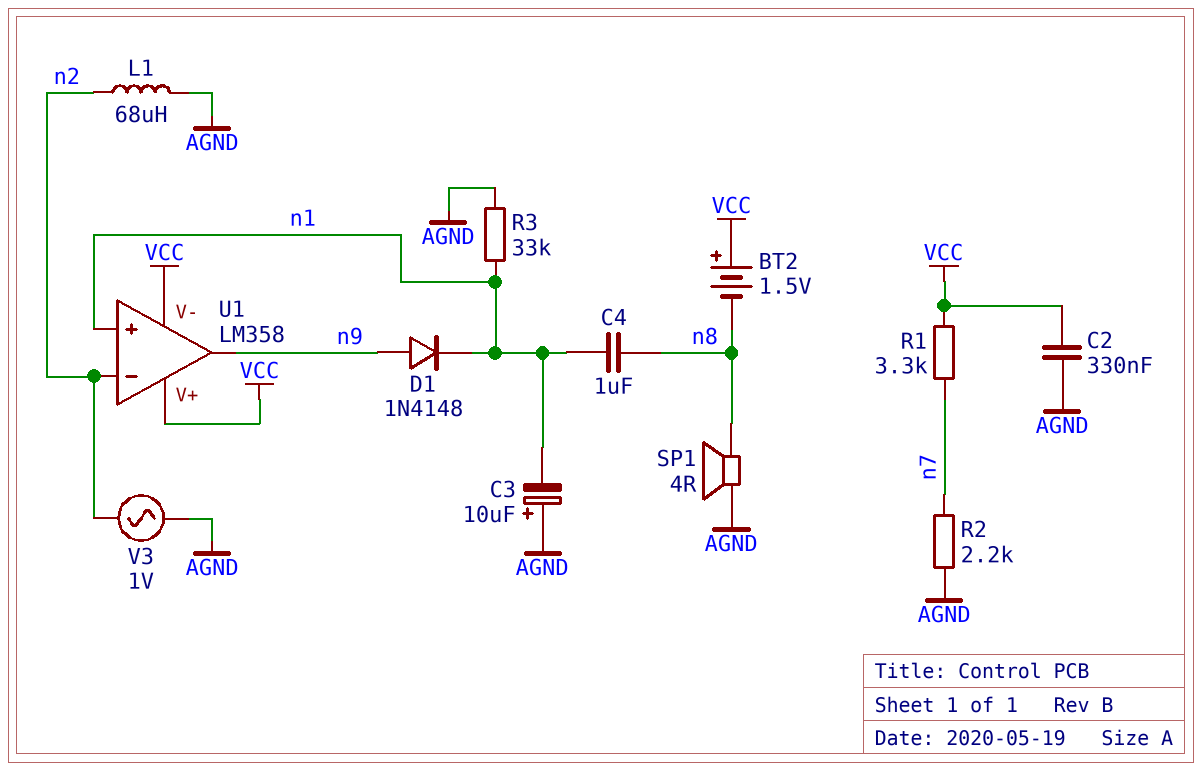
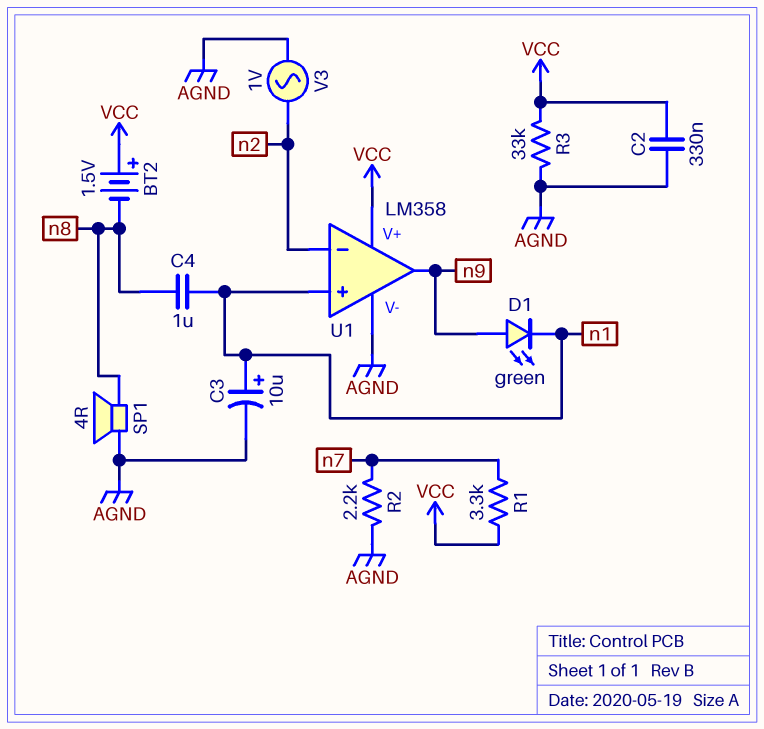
C3: 10uF (plus AGND, minus n1) -> 10uF (plus n1, minus AGND)
D1: diode 1N4148 (A n9, K n1) -> LED green (A n9, K n1)
L1: 68uH (AGND, n2) -> none
R3: 33k (AGND, n1) -> 33k (AGND, VCC)
U1 pin V-: VCC -> AGND

